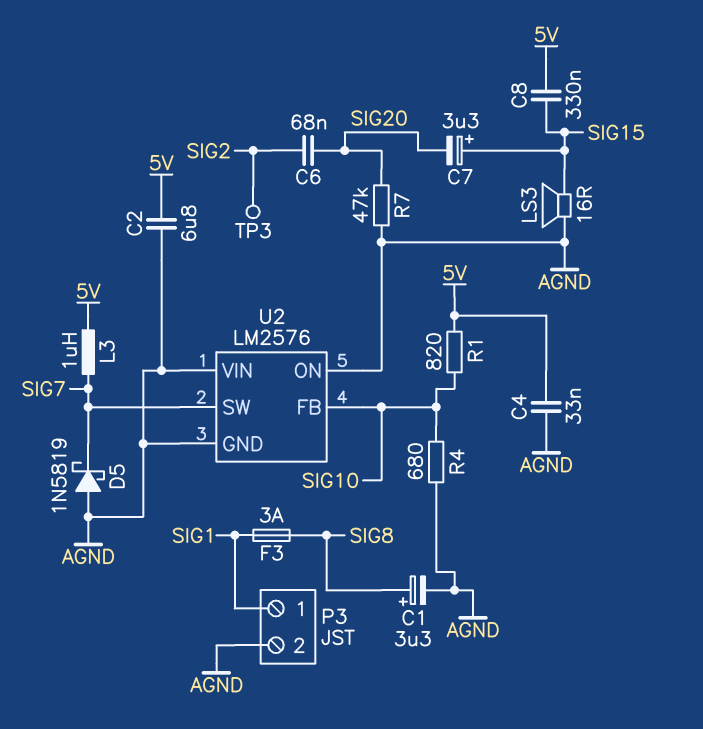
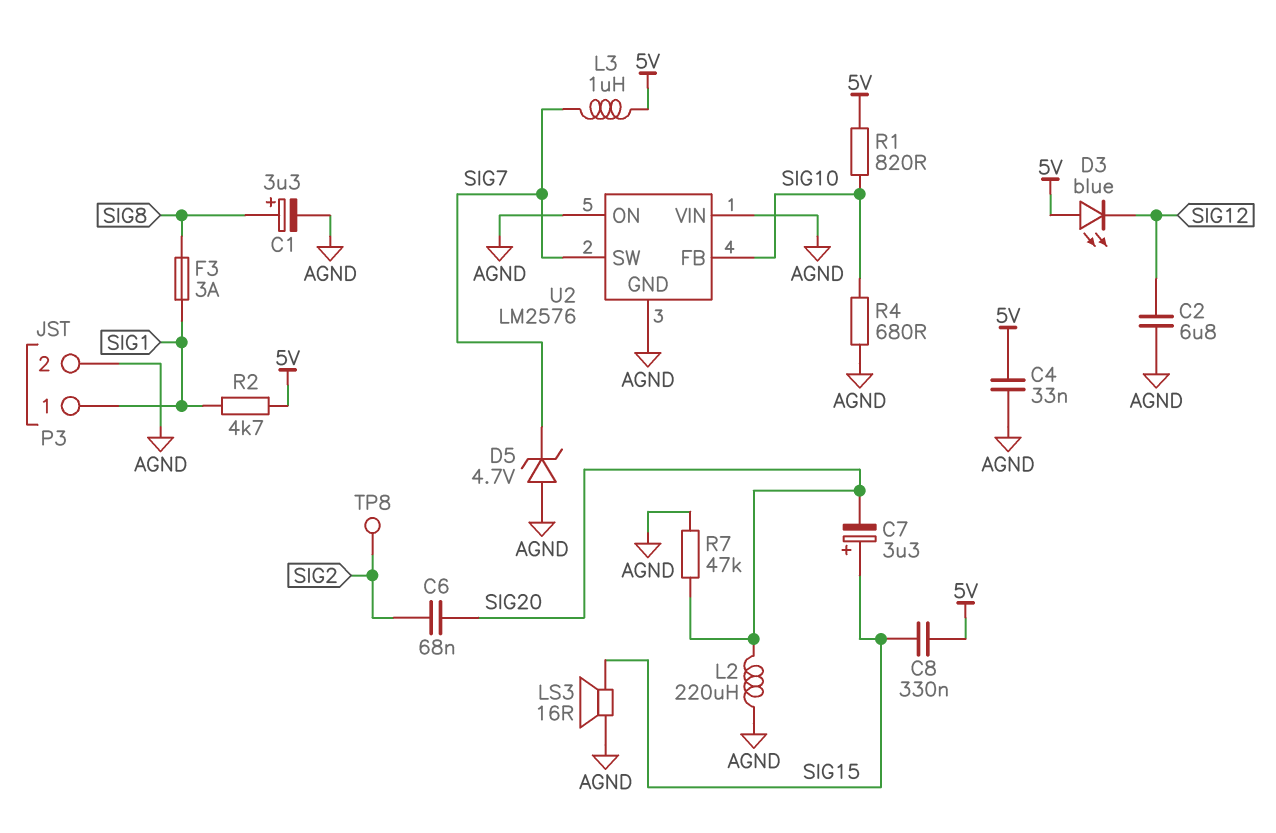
C2: 6.8uF (5V, AGND) -> 6.8uF (AGND, SIG12)
D3: none -> LED blue (A 5V, K SIG12)
D5: schottky 1N5819 (A AGND, K SIG7) -> zener 4.7V (A AGND, K SIG7)
L2: none -> 220uH (AGND, SIG20)
R2: none -> 4.7k (5V, SIG1)
TP3: test point (SIG2) -> none
TP8: none -> test point (SIG2)

